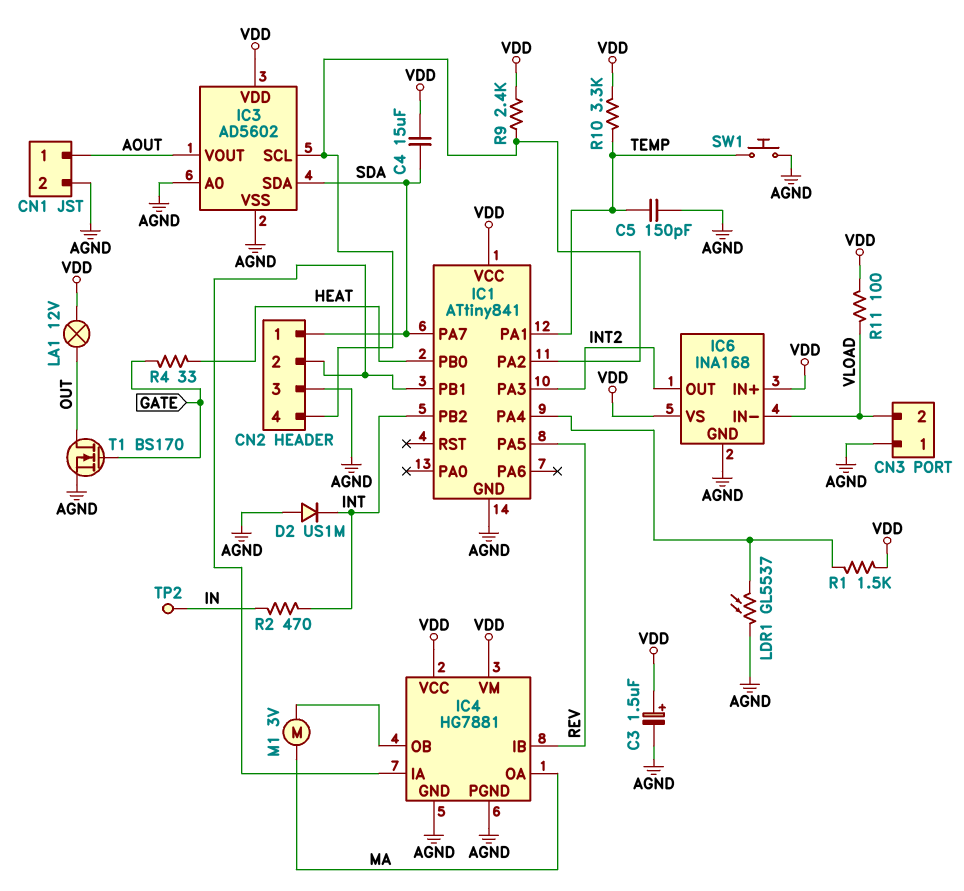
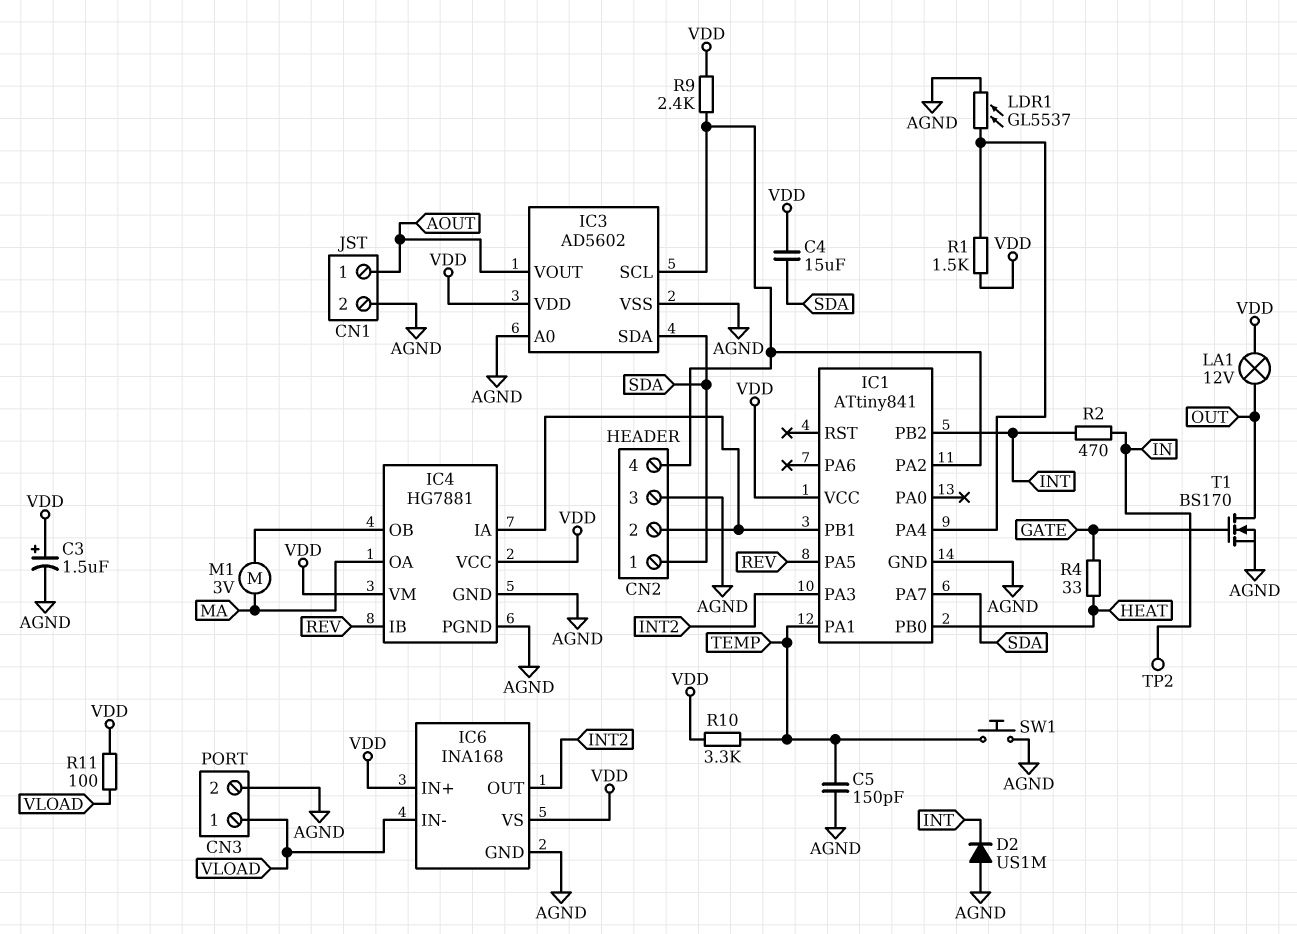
CN3 pin 1: AGND -> VLOAD
CN3 pin 2: VLOAD -> AGND

